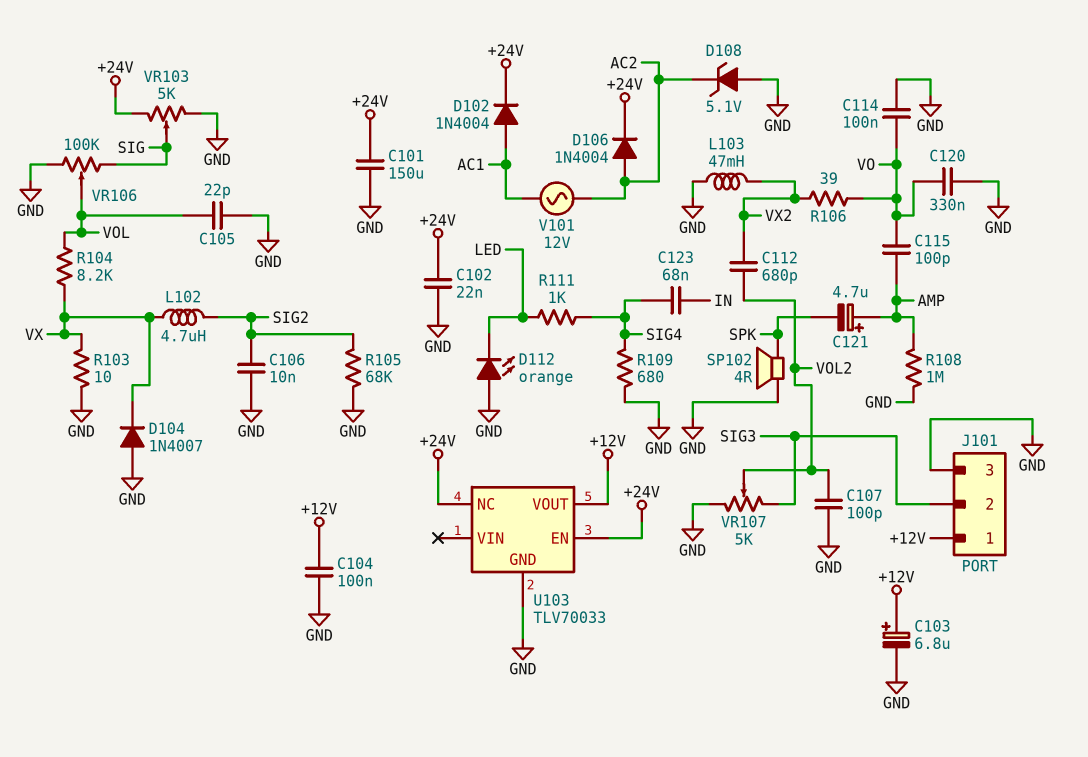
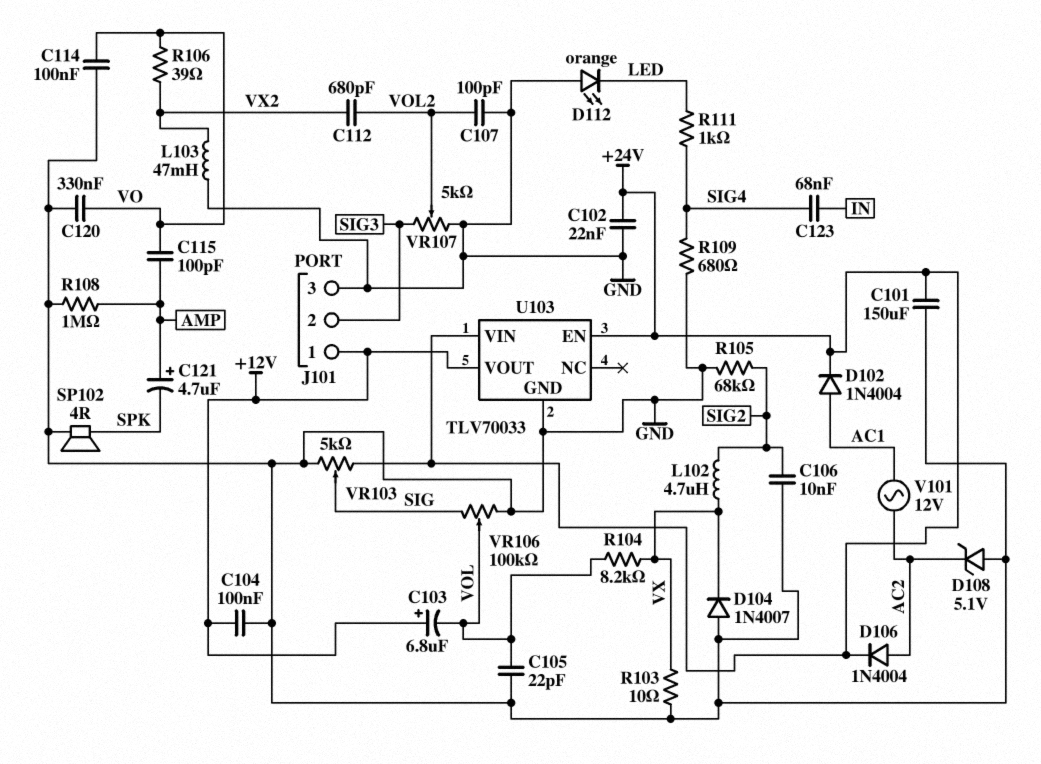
C103: 6.8uF (plus +12V, minus GND) -> 6.8uF (plus +12V, minus VOL)
U103 pin NC: +24V -> none
U103 pin VIN: none -> +24V

